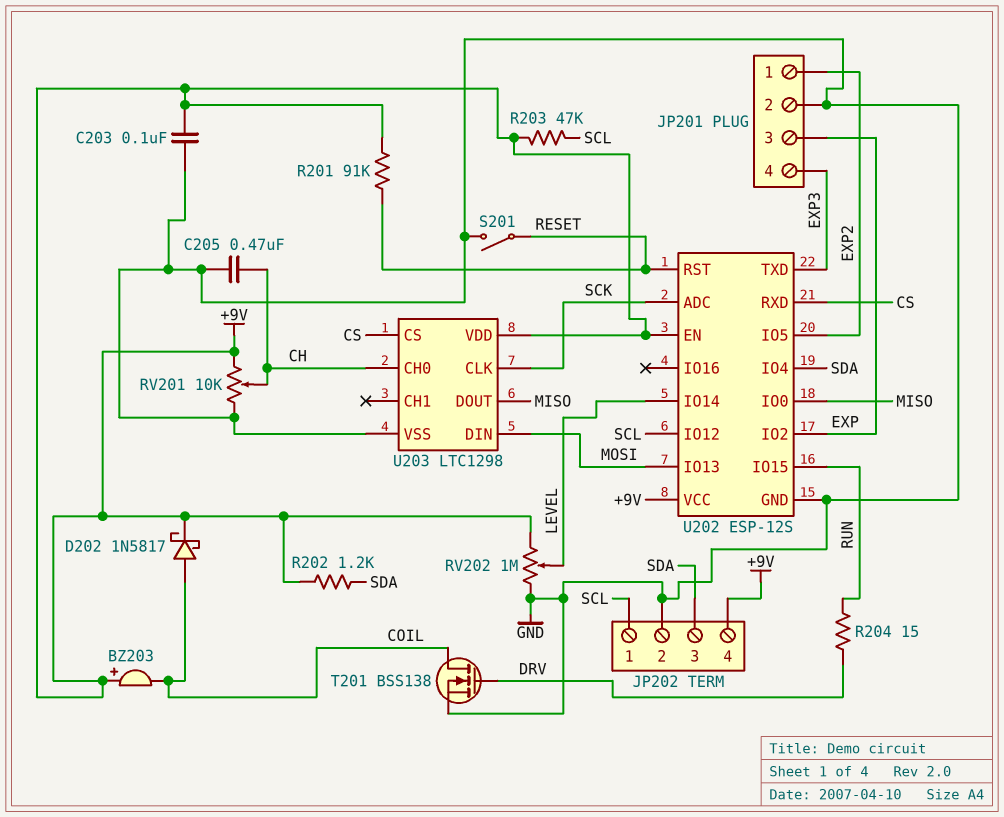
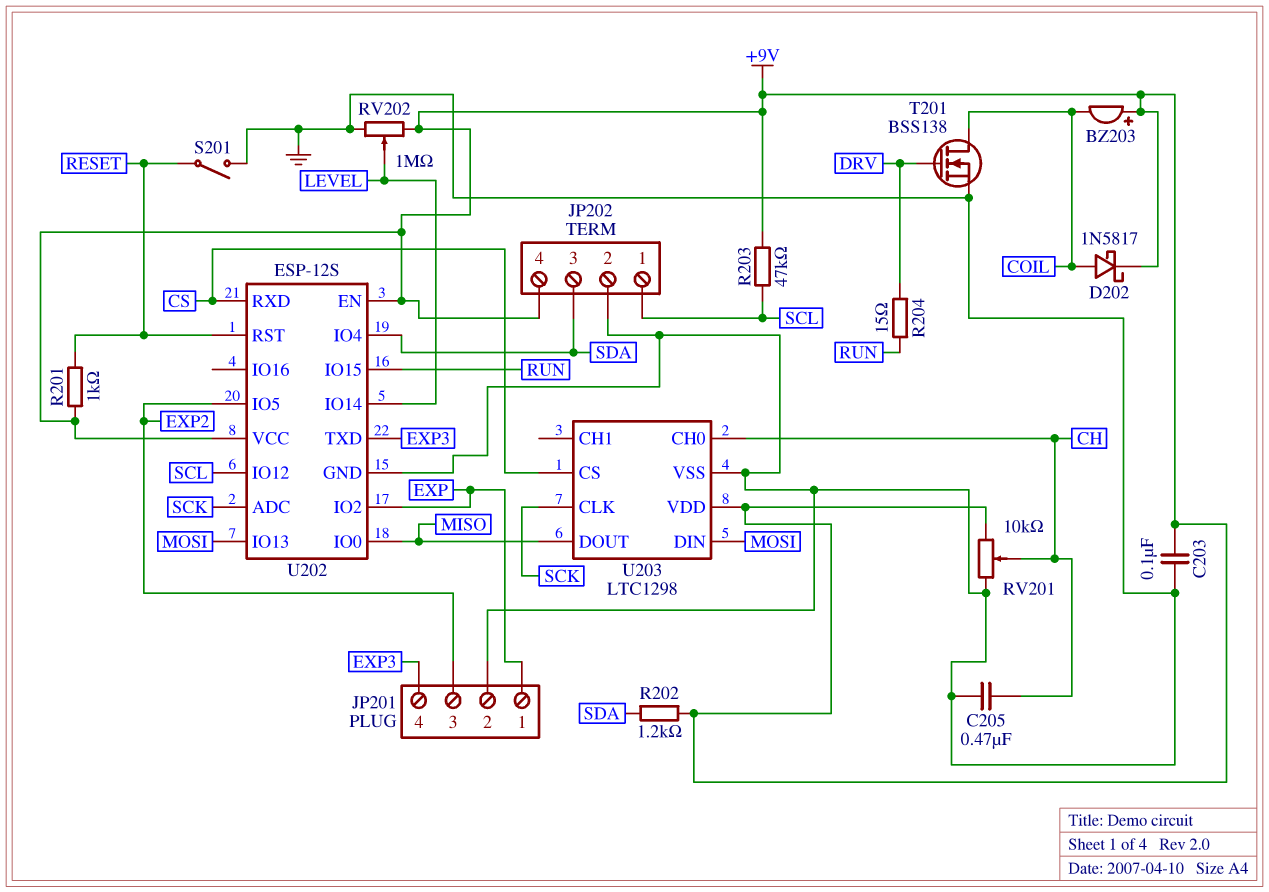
JP201 pin 1: EXP2 -> EXP
JP201 pin 3: EXP -> EXP2
R201: 91k (+9V, RESET) -> 1k (+9V, RESET)

